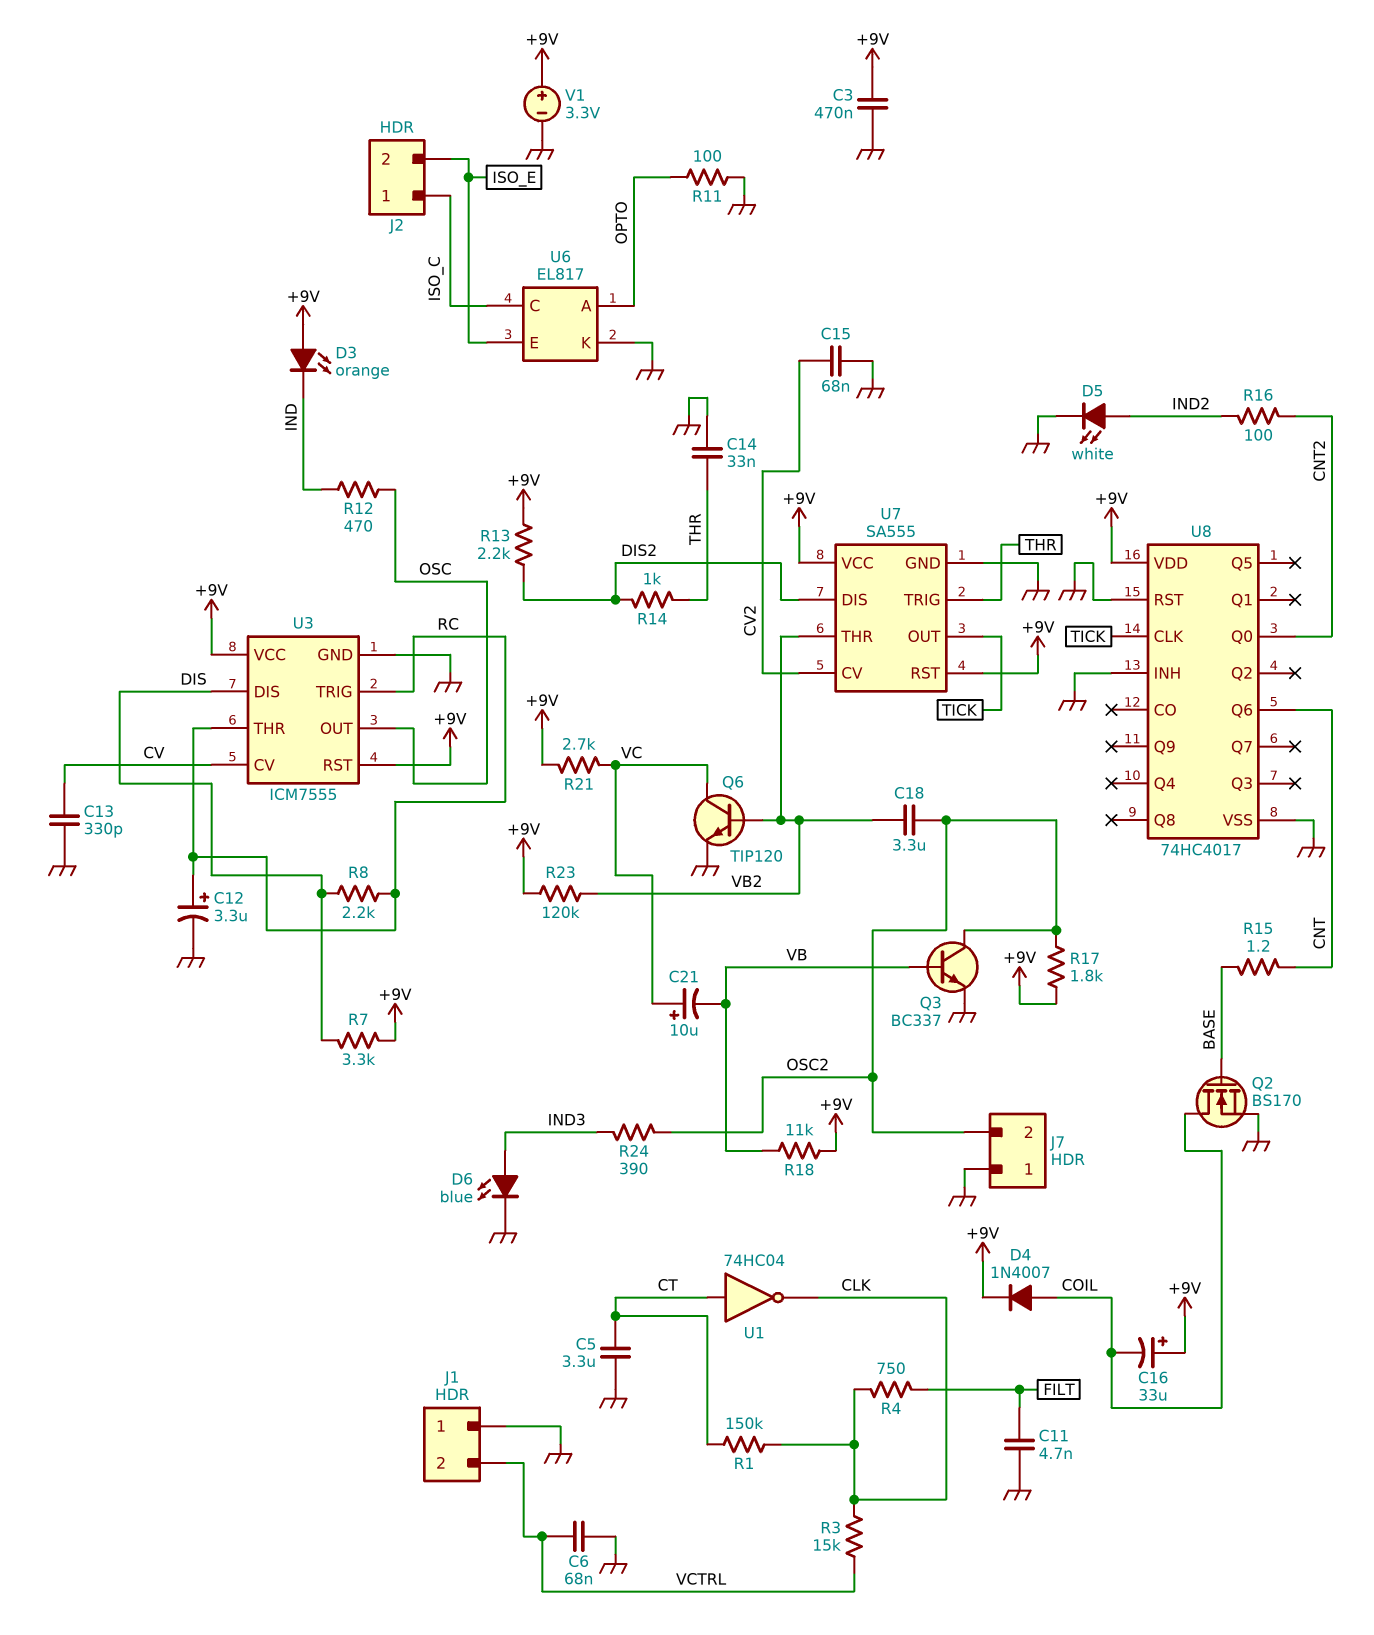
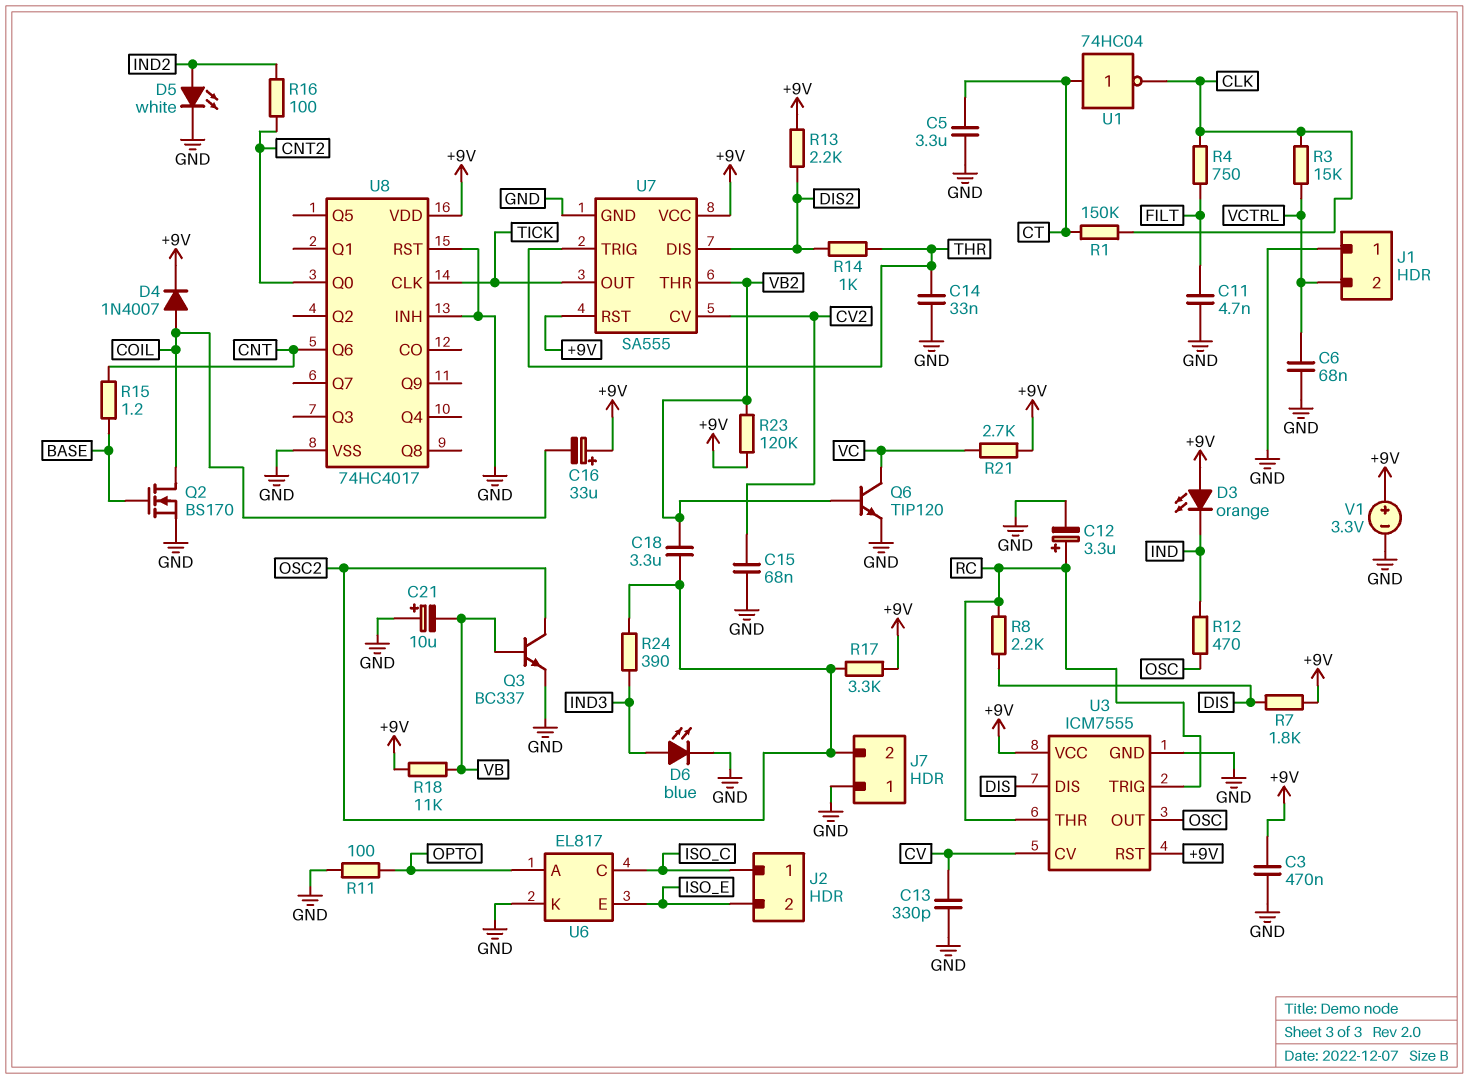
C21: 10uF (plus VC, minus VB) -> 10uF (plus GND, minus VB)
R7: 3.3k (+9V, DIS) -> 1.8k (+9V, DIS)
R17: 1.8k (+9V, OSC2) -> 3.3k (+9V, OSC2)

